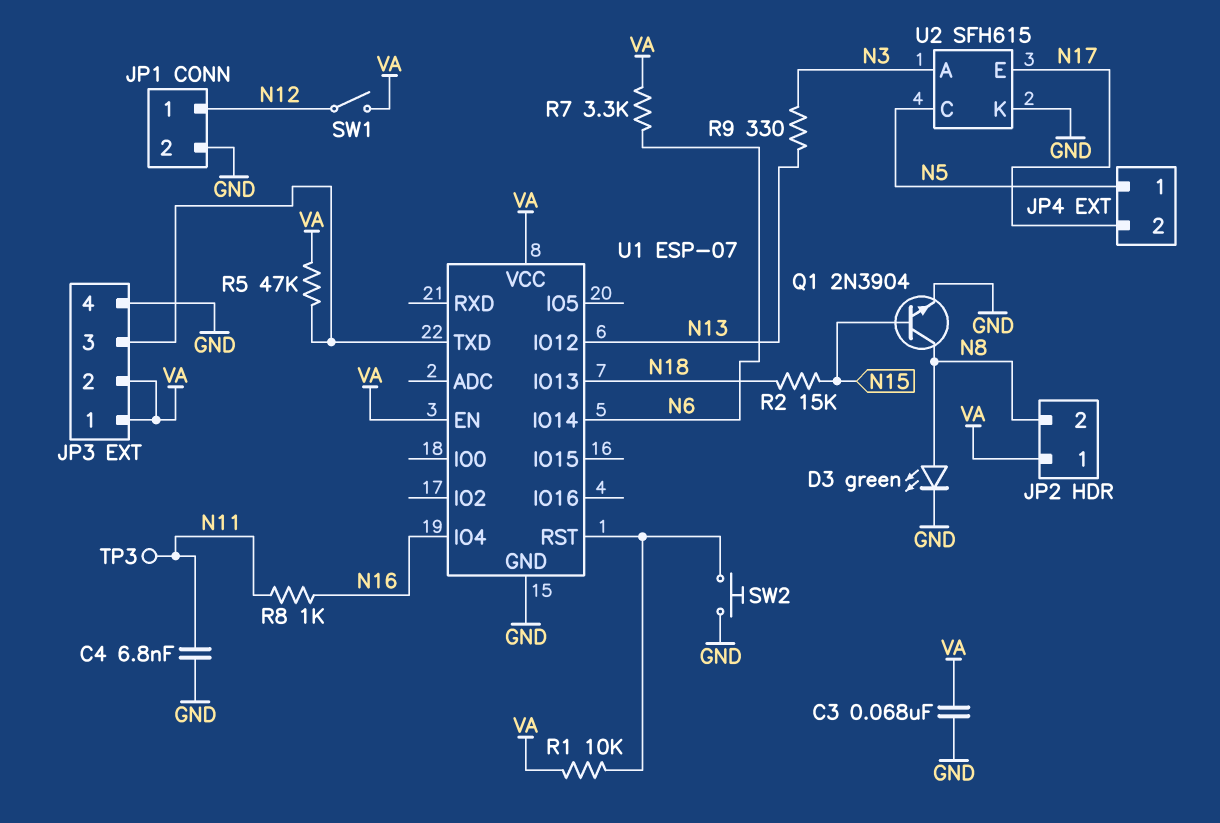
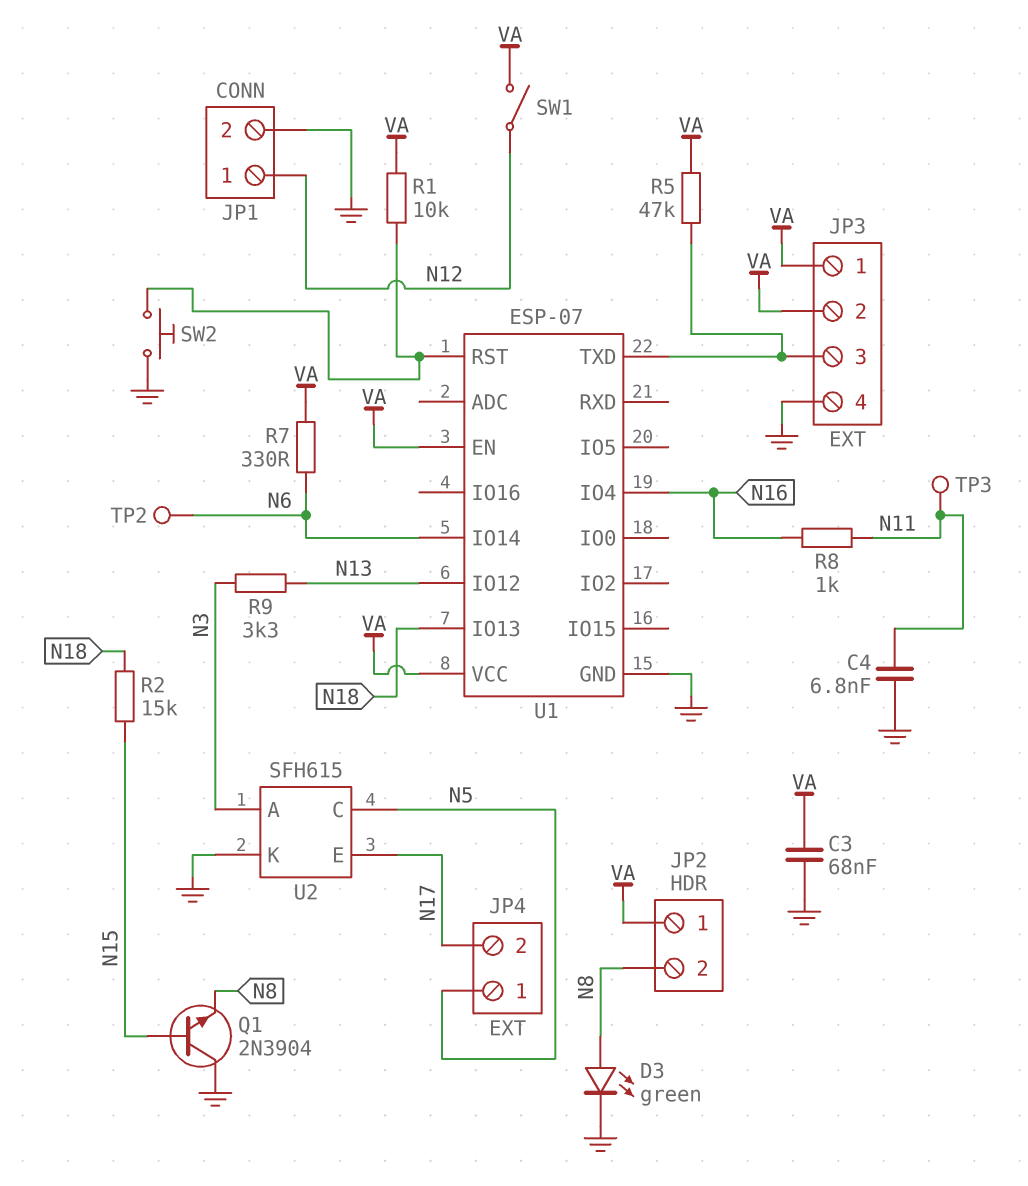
Q1: NPN 2N3904 (B N15, C N8, E GND) -> NPN 2N3904 (B N15, C GND, E N8)
R7: 3.3k (N6, VA) -> 330 (N6, VA)
R9: 330 (N3, N13) -> 3.3k (N3, N13)
TP2: none -> test point (N6)

